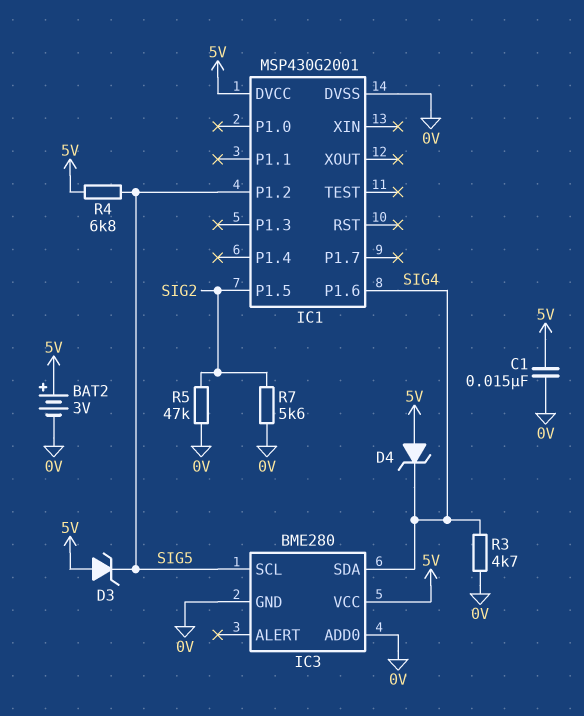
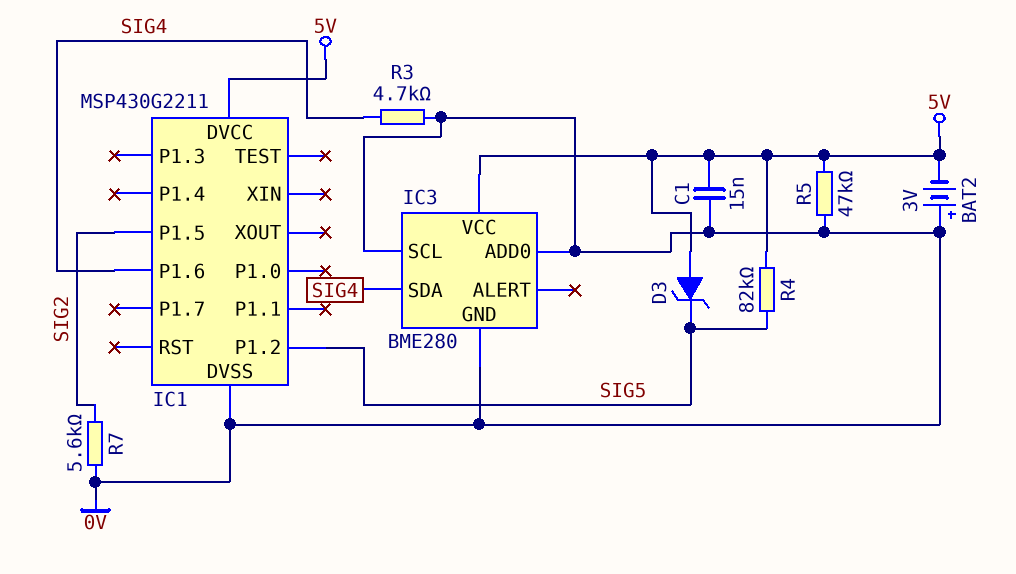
BAT2: 3V (plus 5V, minus 0V) -> 3V (plus 0V, minus 5V)
D4: zener (A 5V, K SIG4) -> none
IC1: MSP430G2001 -> MSP430G2211
IC3 pin SCL: SIG5 -> 0V
R4: 6.8k (5V, SIG5) -> 82k (5V, SIG5)
R5: 47k (0V, SIG2) -> 47k (0V, 5V)

